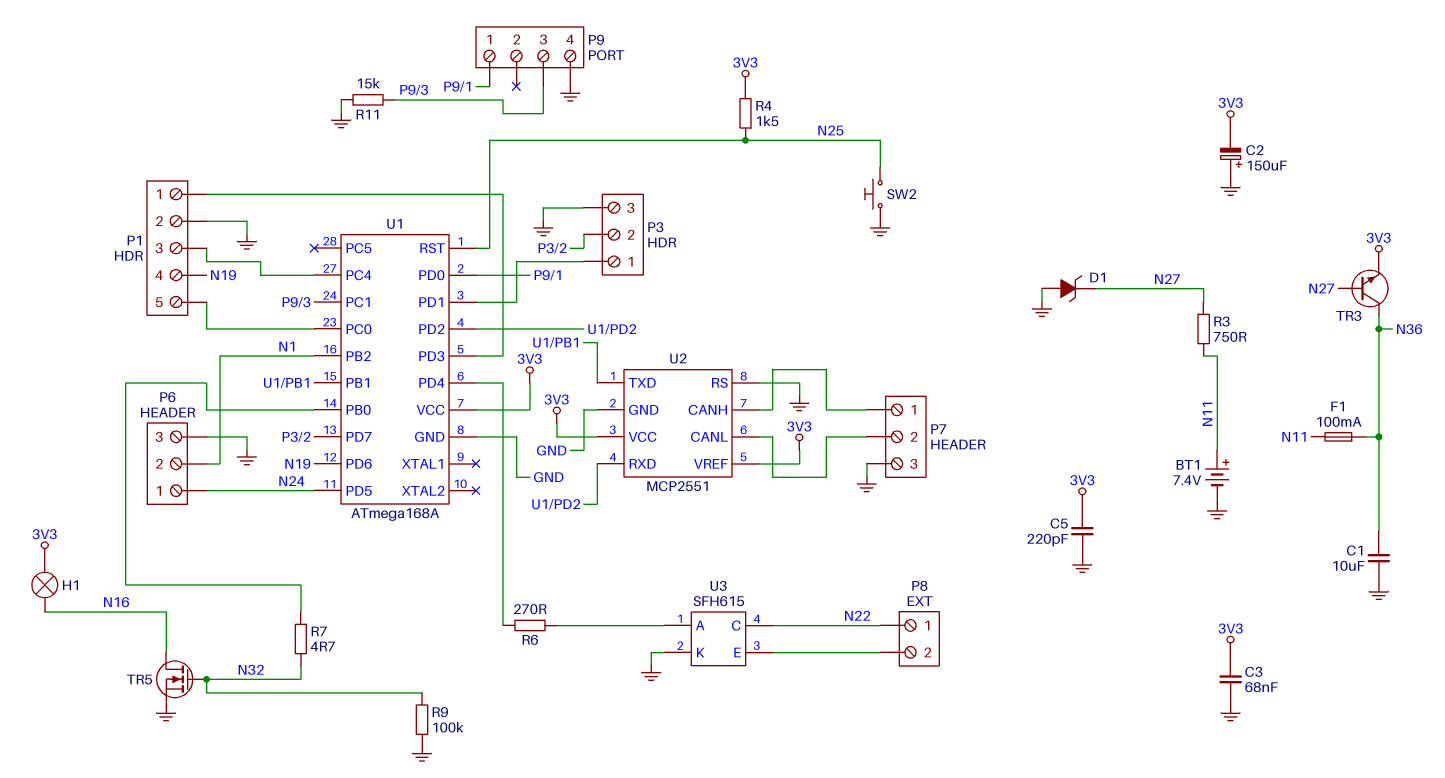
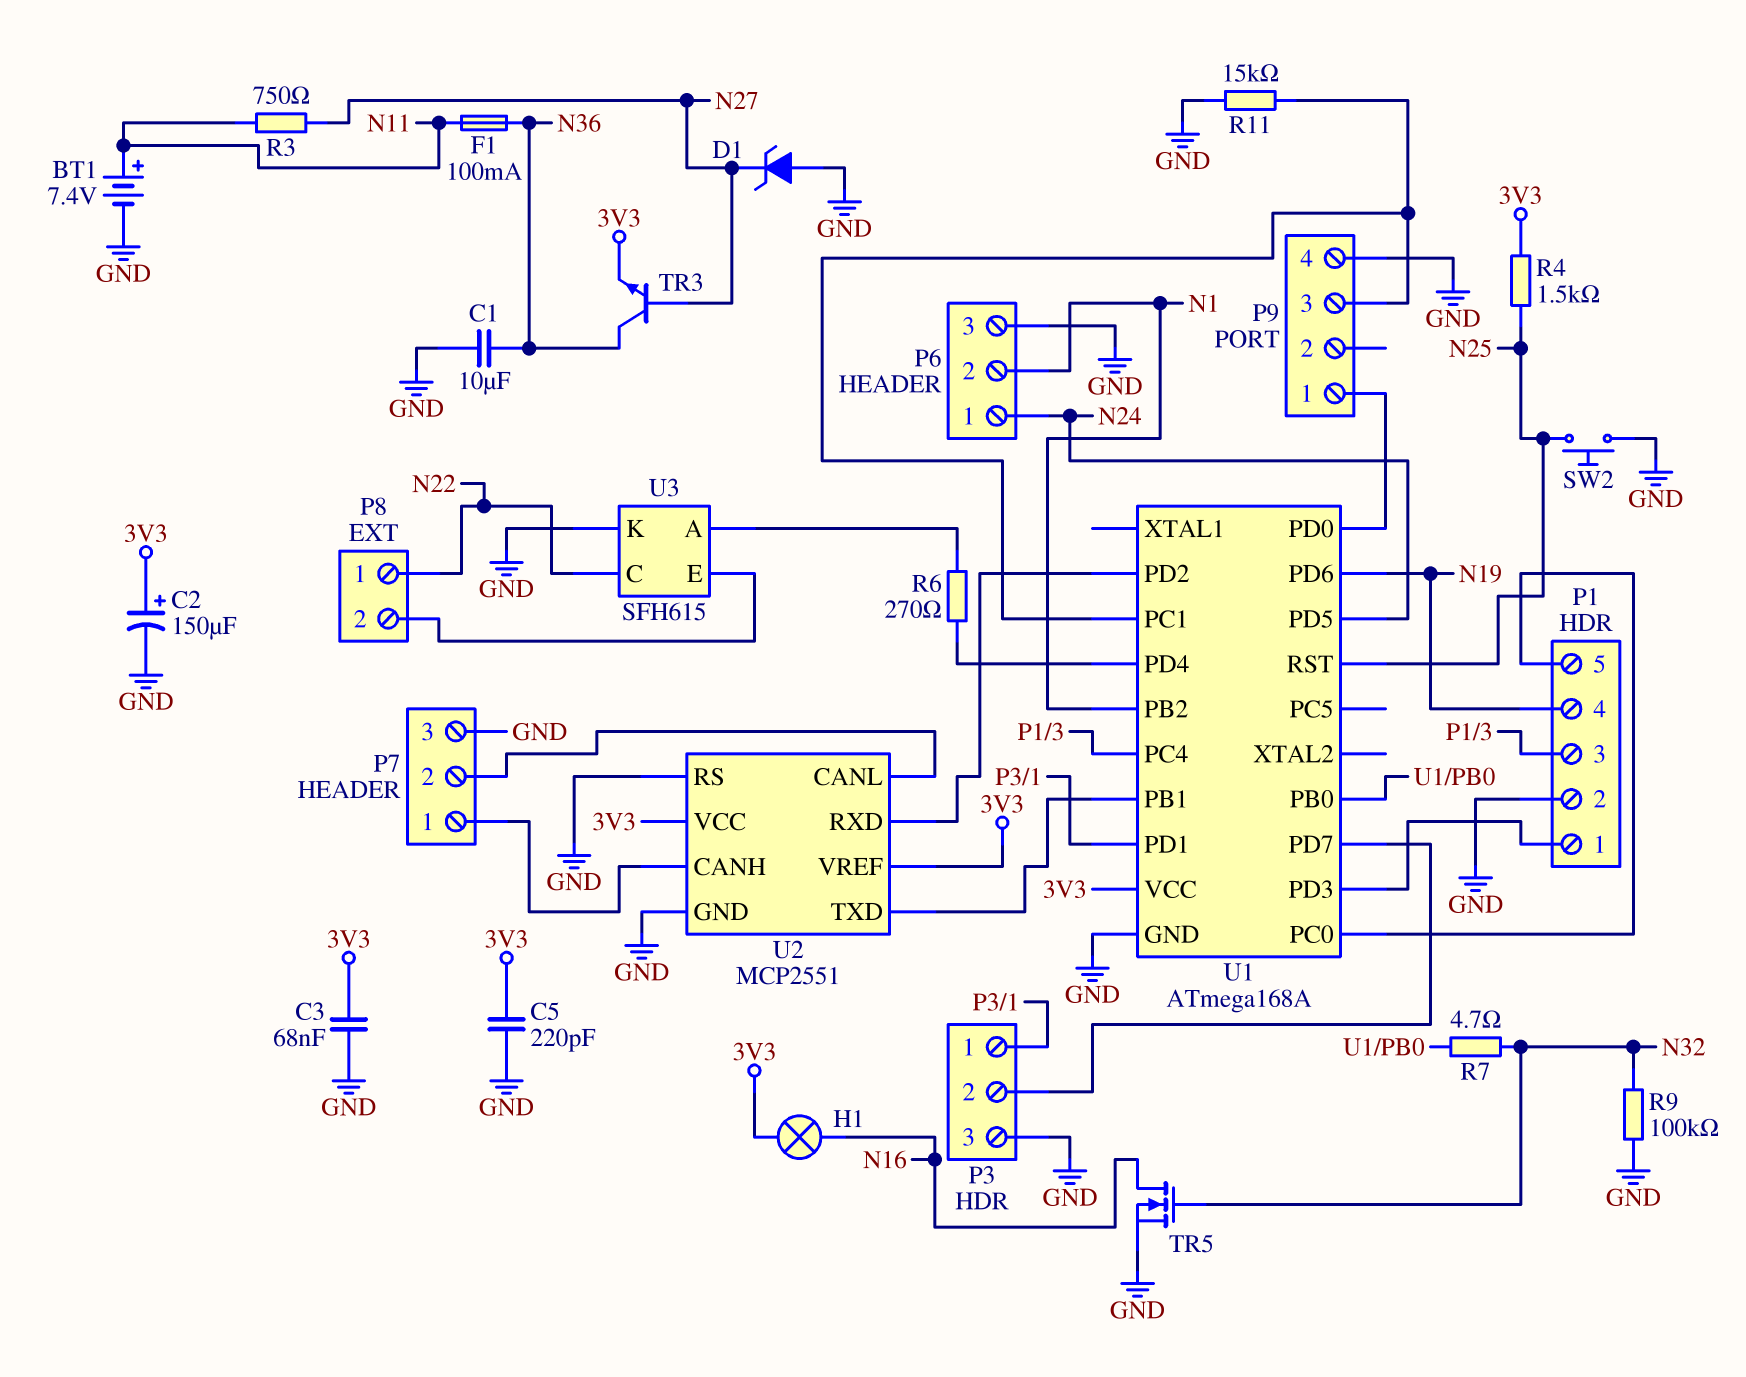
C2: 150uF (plus GND, minus 3V3) -> 150uF (plus 3V3, minus GND)

